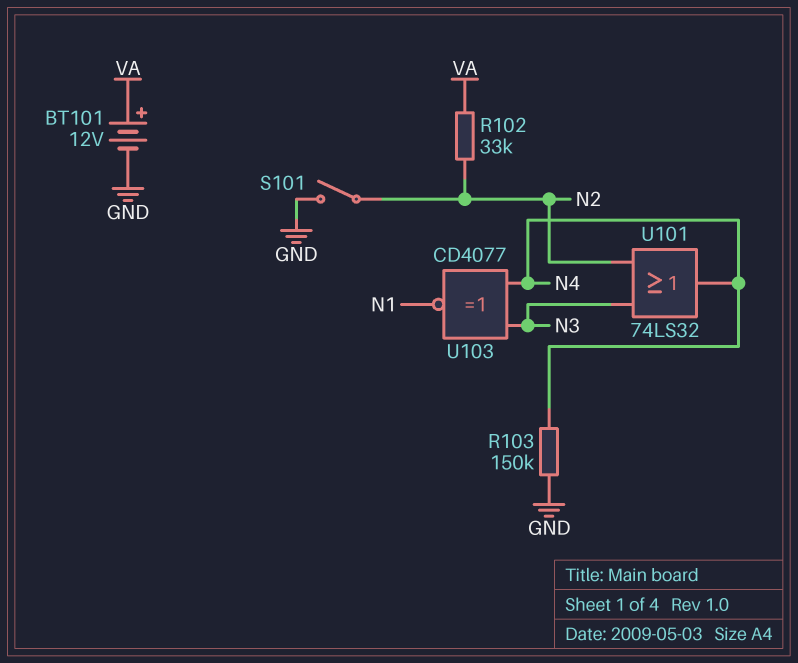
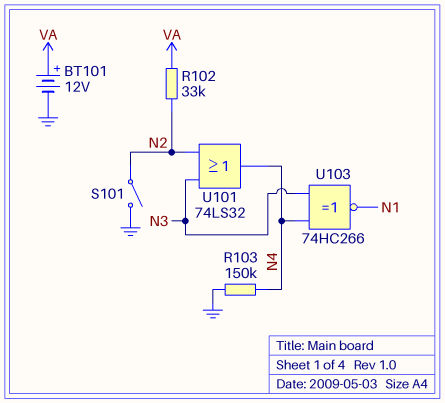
U103: XNOR CD4077 (in N3, in N4, out N1) -> XNOR 74HC266 (in N3, in N4, out N1)

